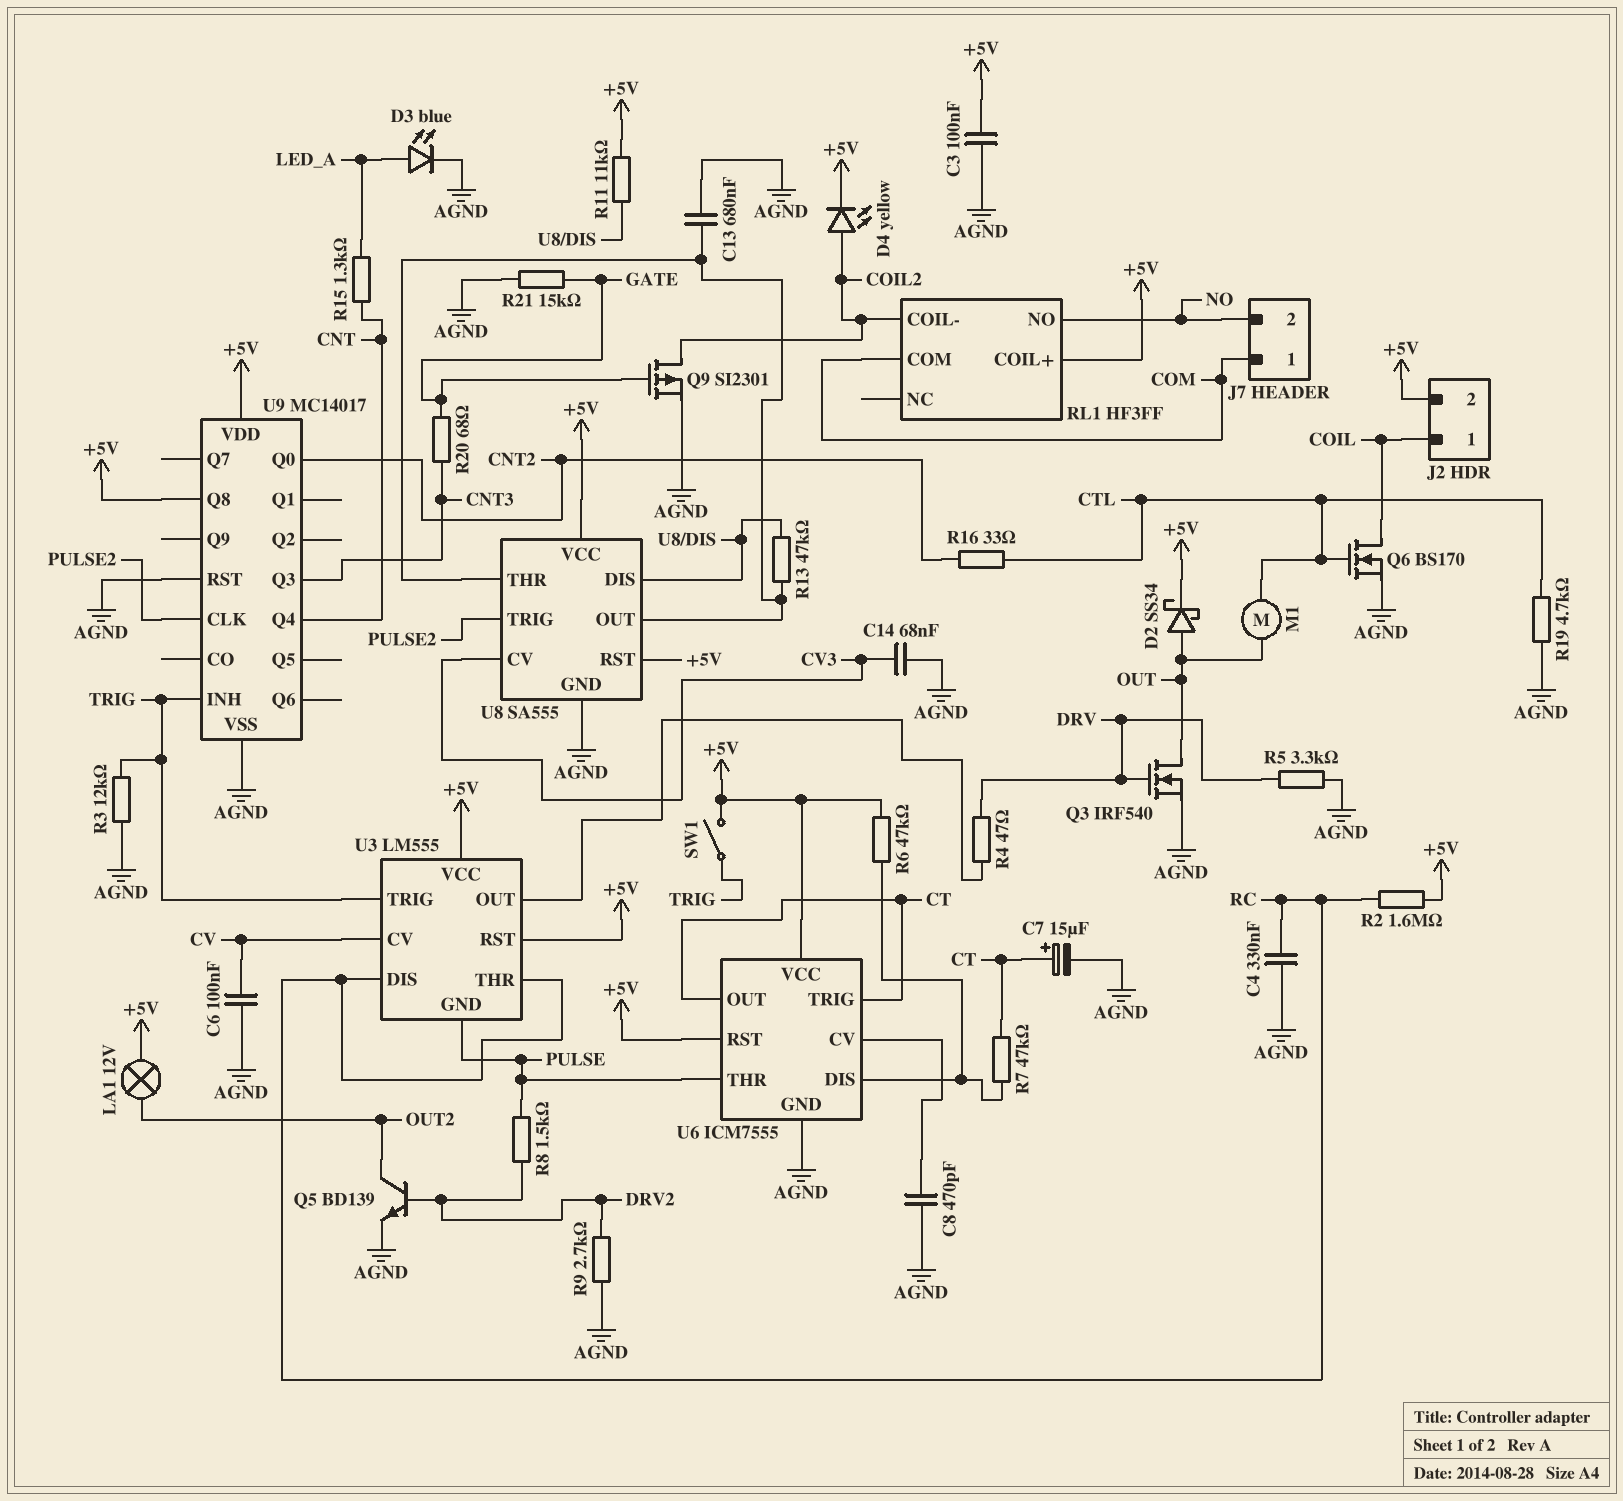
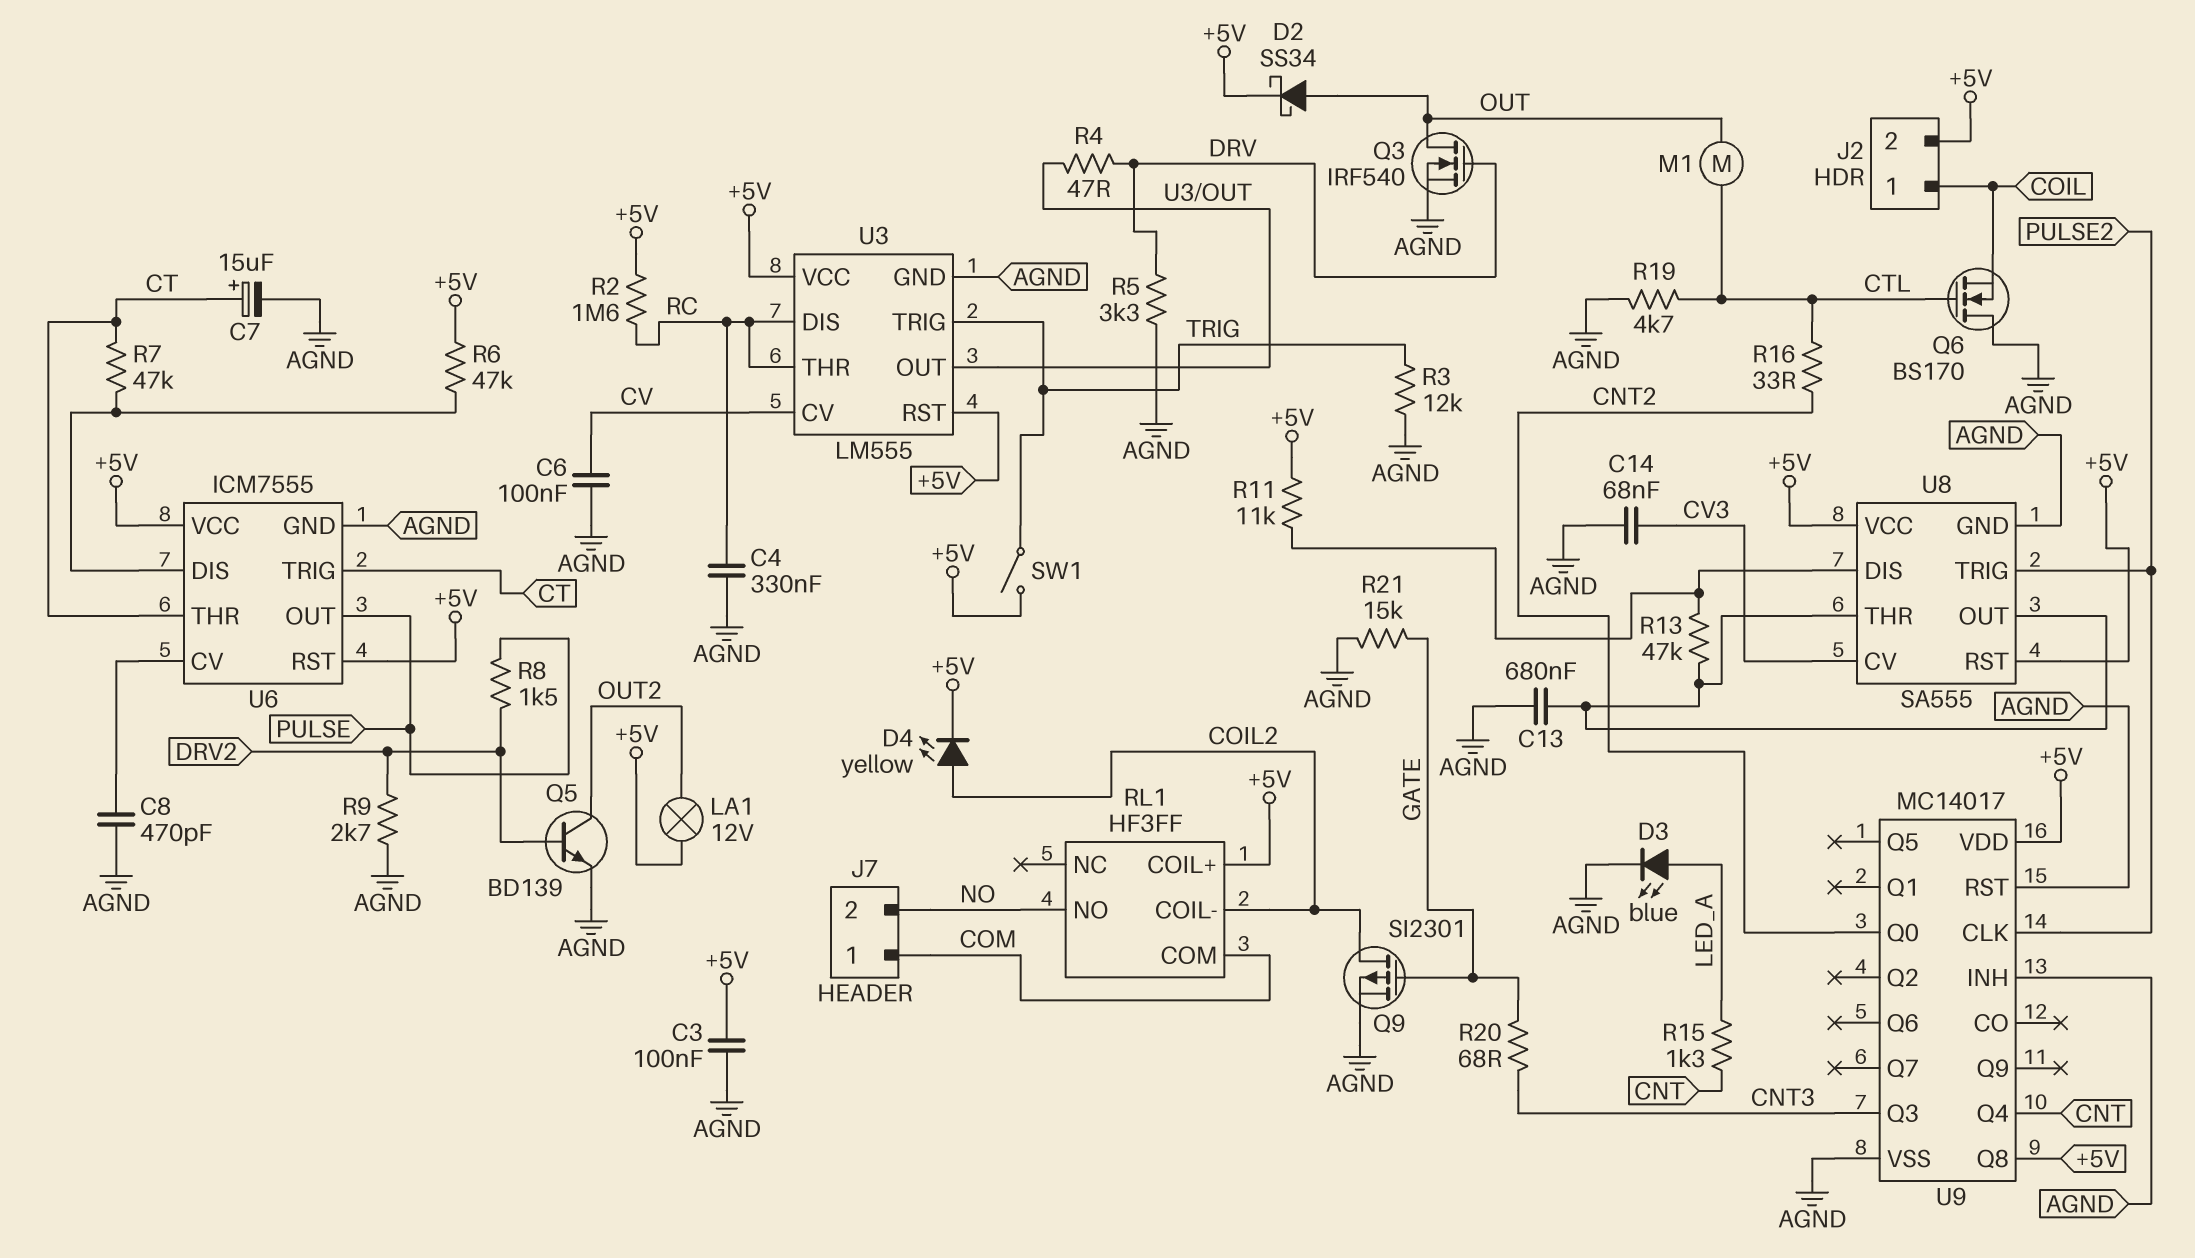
Q6: NMOS BS170 (G CTL, D COIL, S AGND) -> NMOS BS170 (G CTL, D AGND, S COIL)
U3 pin GND: PULSE -> AGND
U6 pin OUT: CT -> PULSE
U6 pin THR: PULSE -> CT
U9 pin INH: TRIG -> AGND

